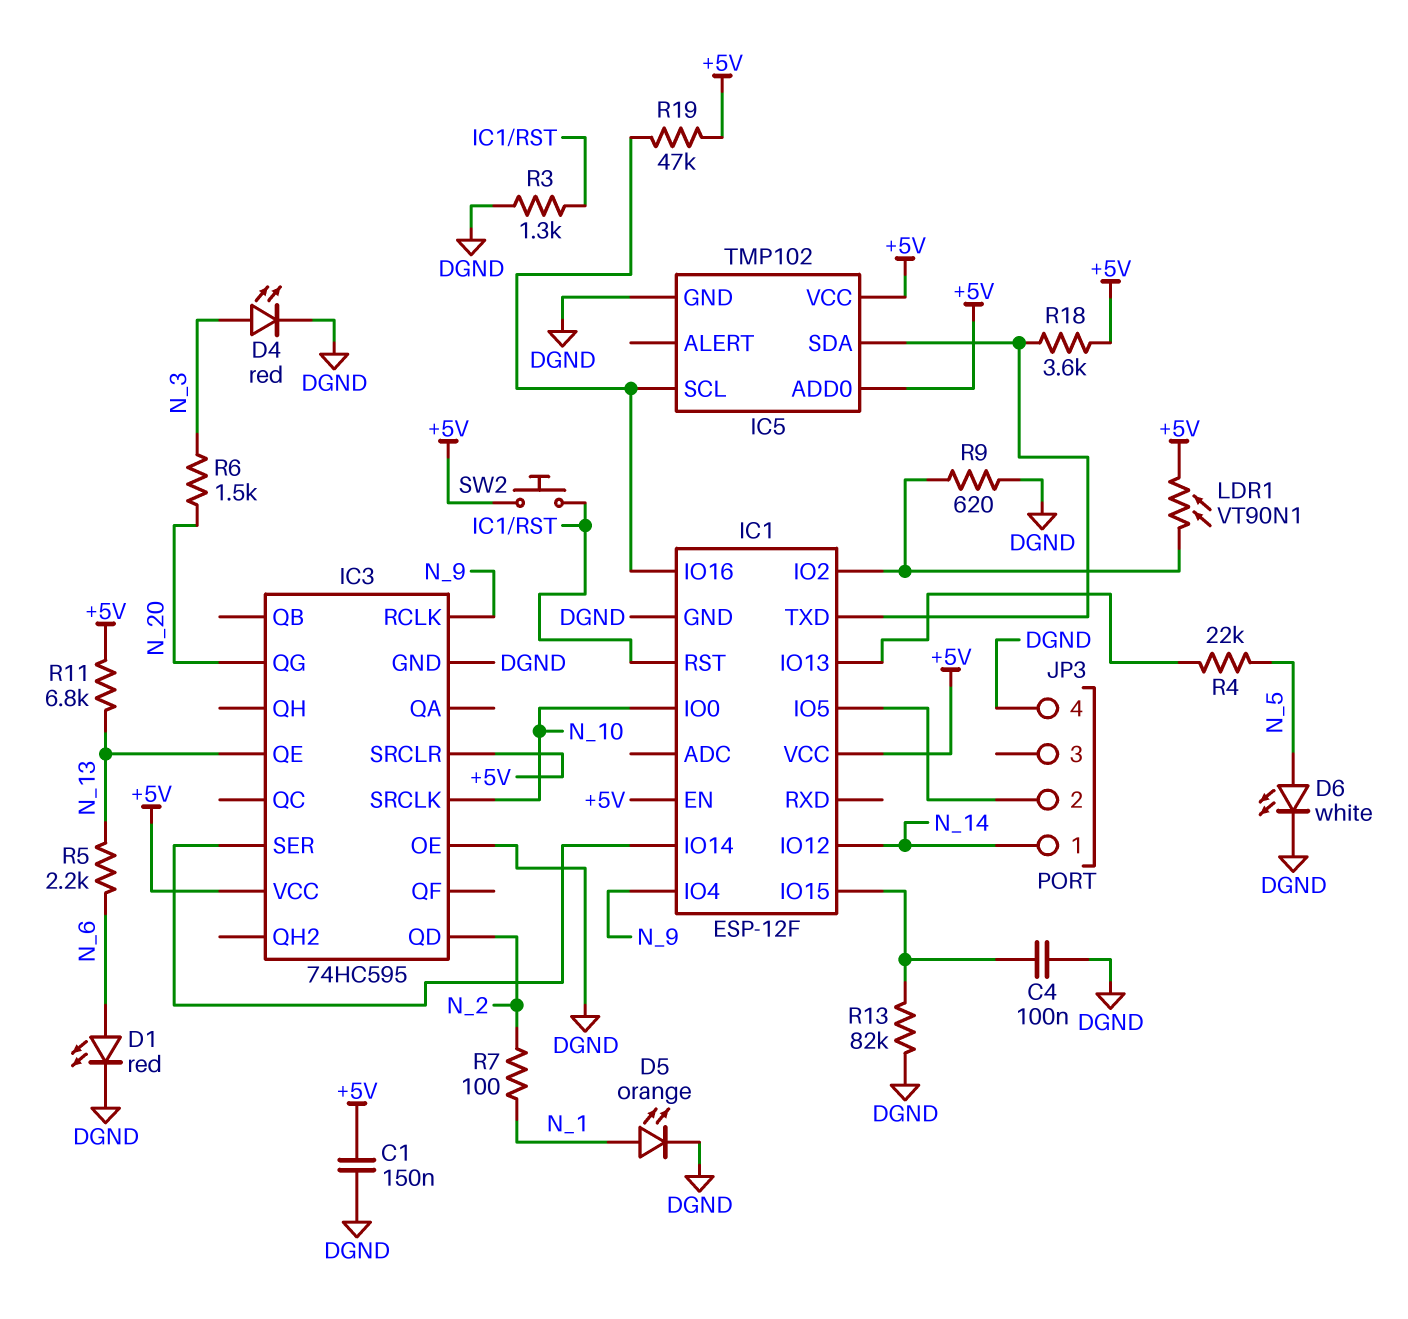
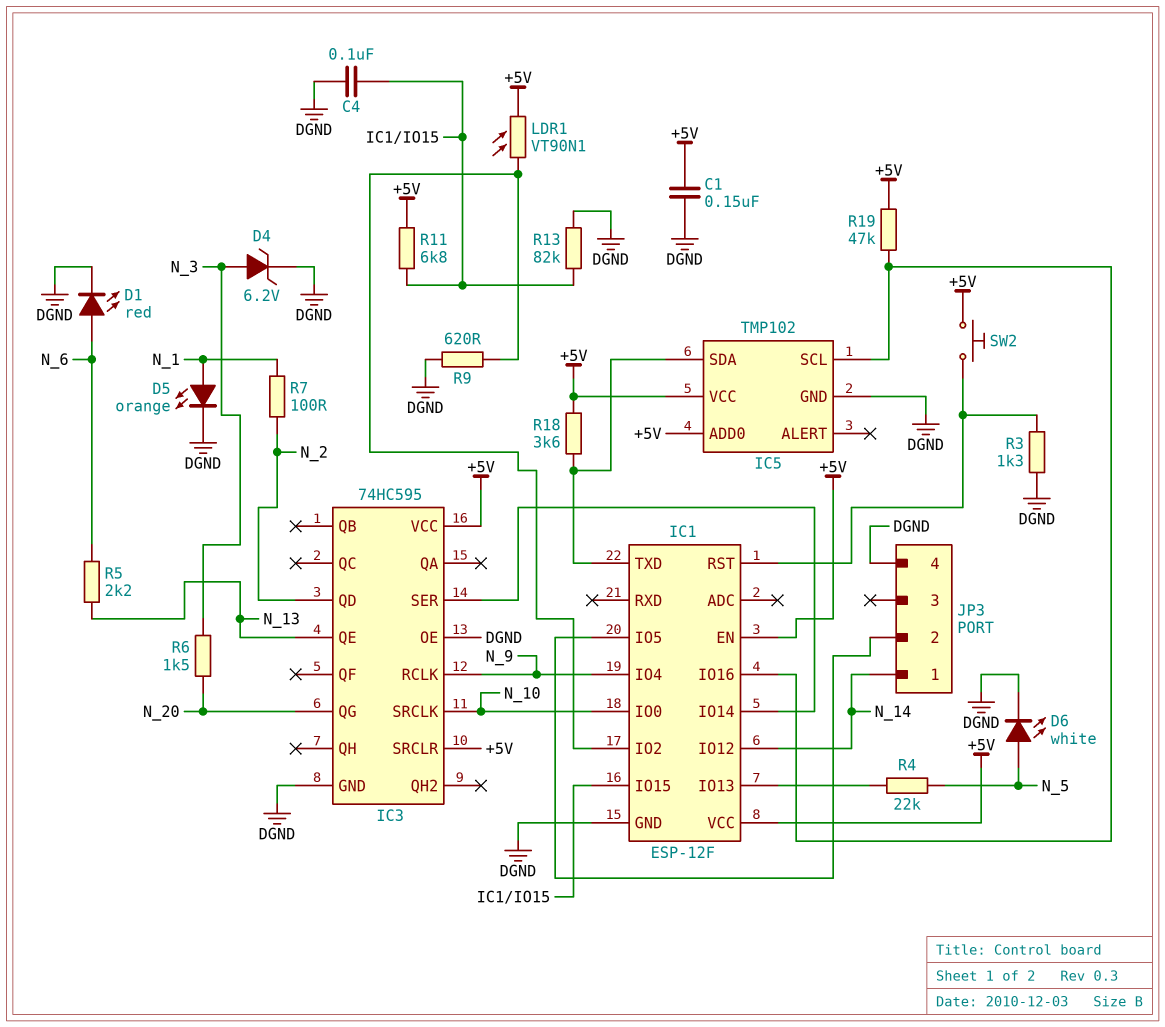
D4: LED red (A N_3, K DGND) -> zener 6.2V (A N_3, K DGND)
R11: 6.8k (+5V, N_13) -> 6.8k (+5V, IC1/IO15)

